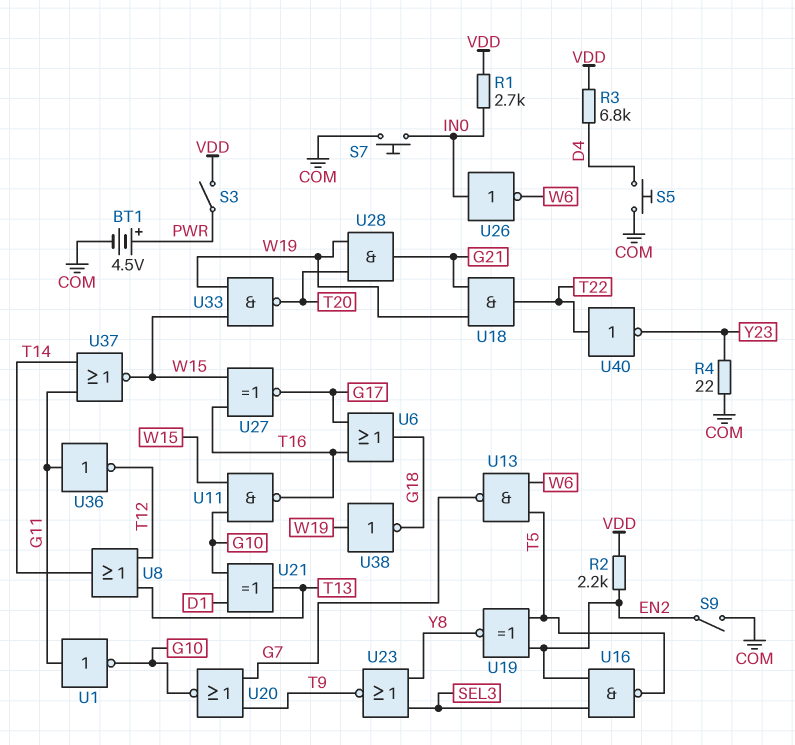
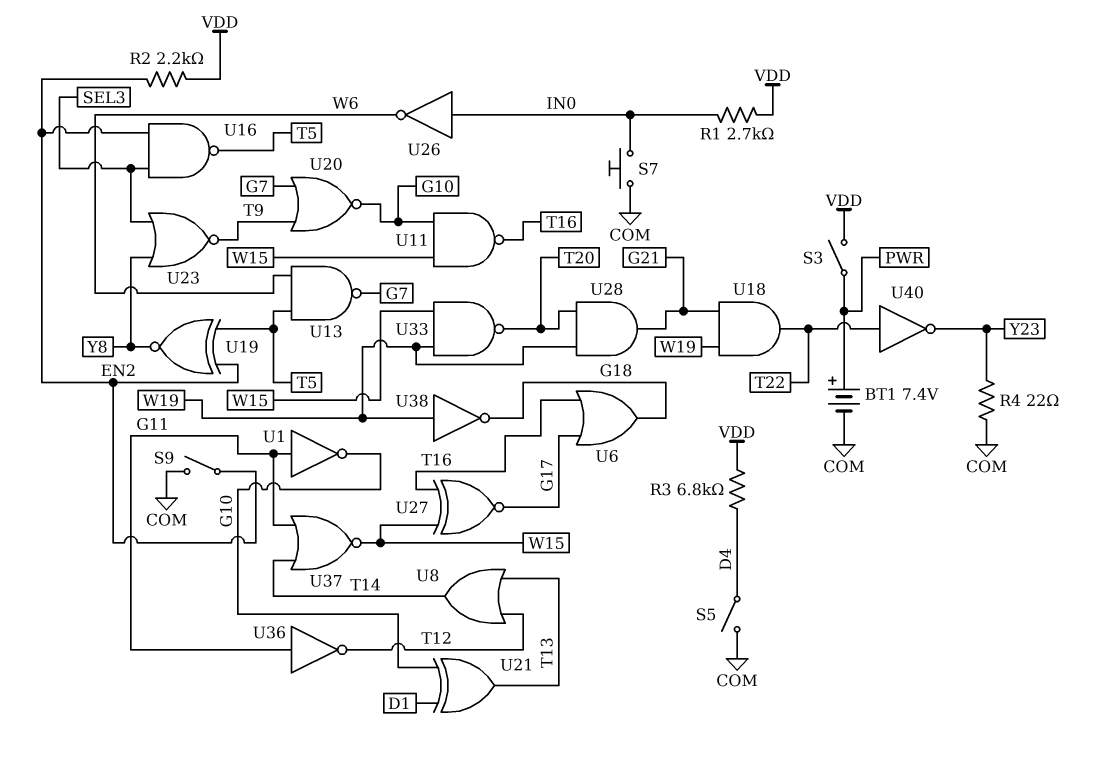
BT1: 4.5V (plus PWR, minus COM) -> 7.4V (plus PWR, minus COM)
S5: button (COM, D4) -> switch (COM, D4)

